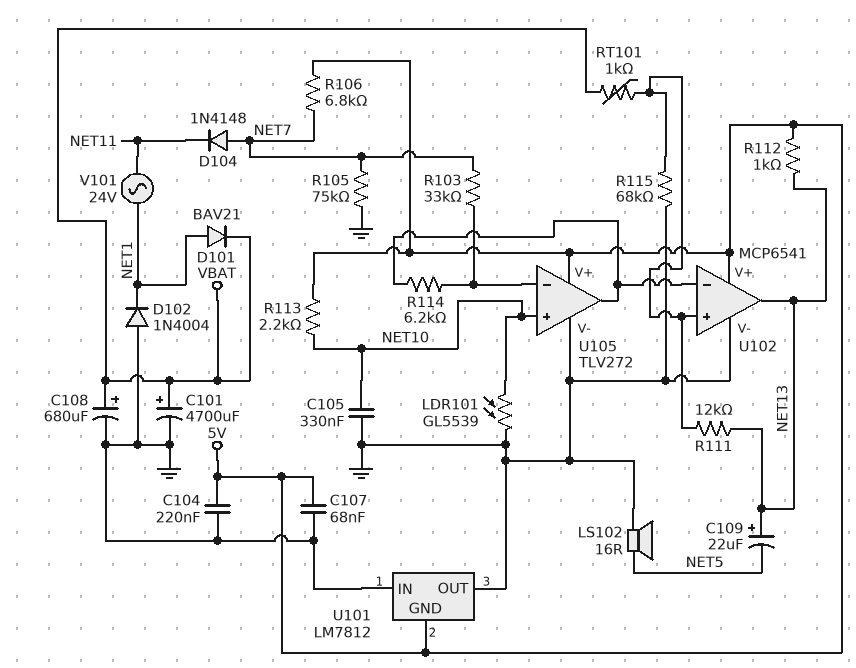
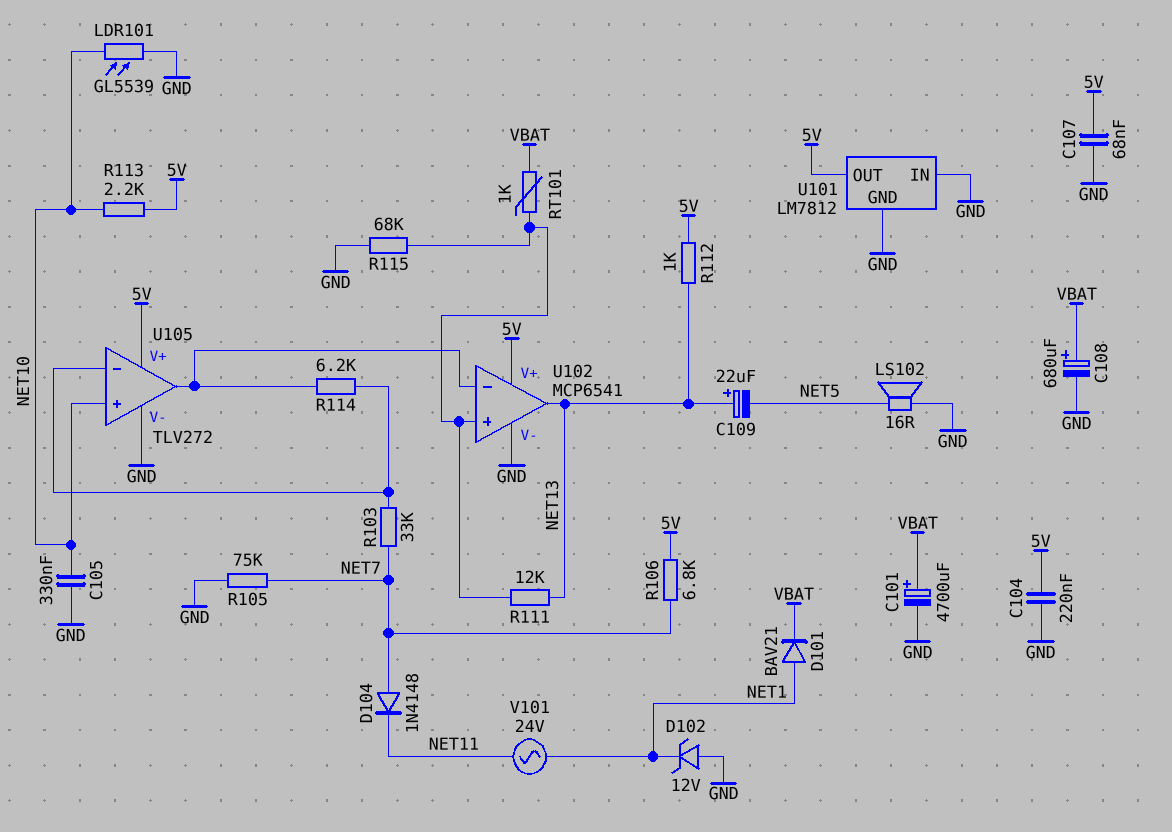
D102: diode 1N4004 (A GND, K NET1) -> zener 12V (A GND, K NET1)
U101 pin GND: 5V -> GND
U101 pin OUT: GND -> 5V

